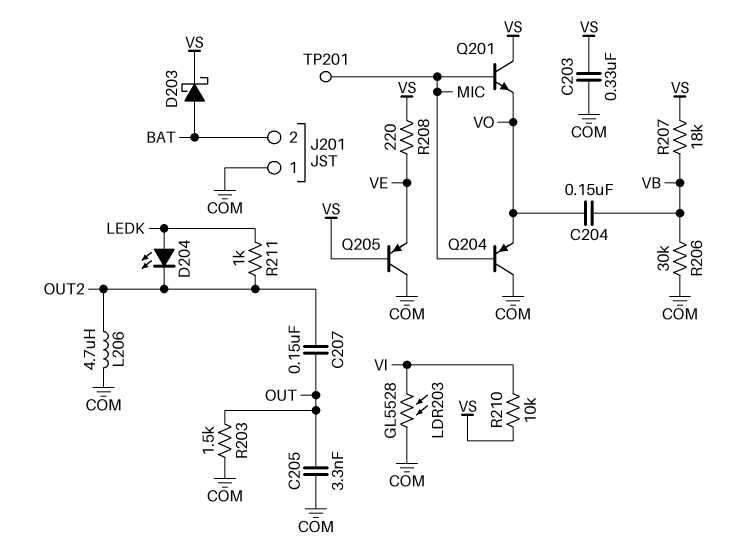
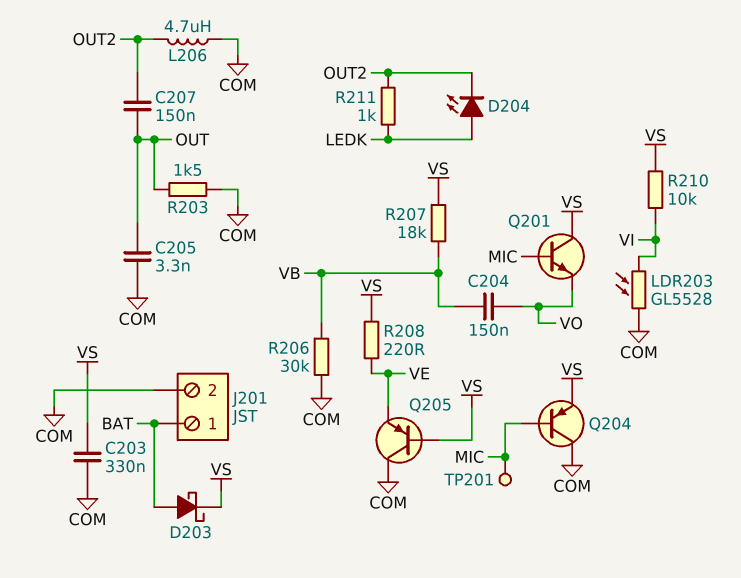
J201 pin 1: COM -> BAT
J201 pin 2: BAT -> COM
Q204: PNP (B MIC, C COM, E VO) -> PNP (B MIC, C COM, E VS)

